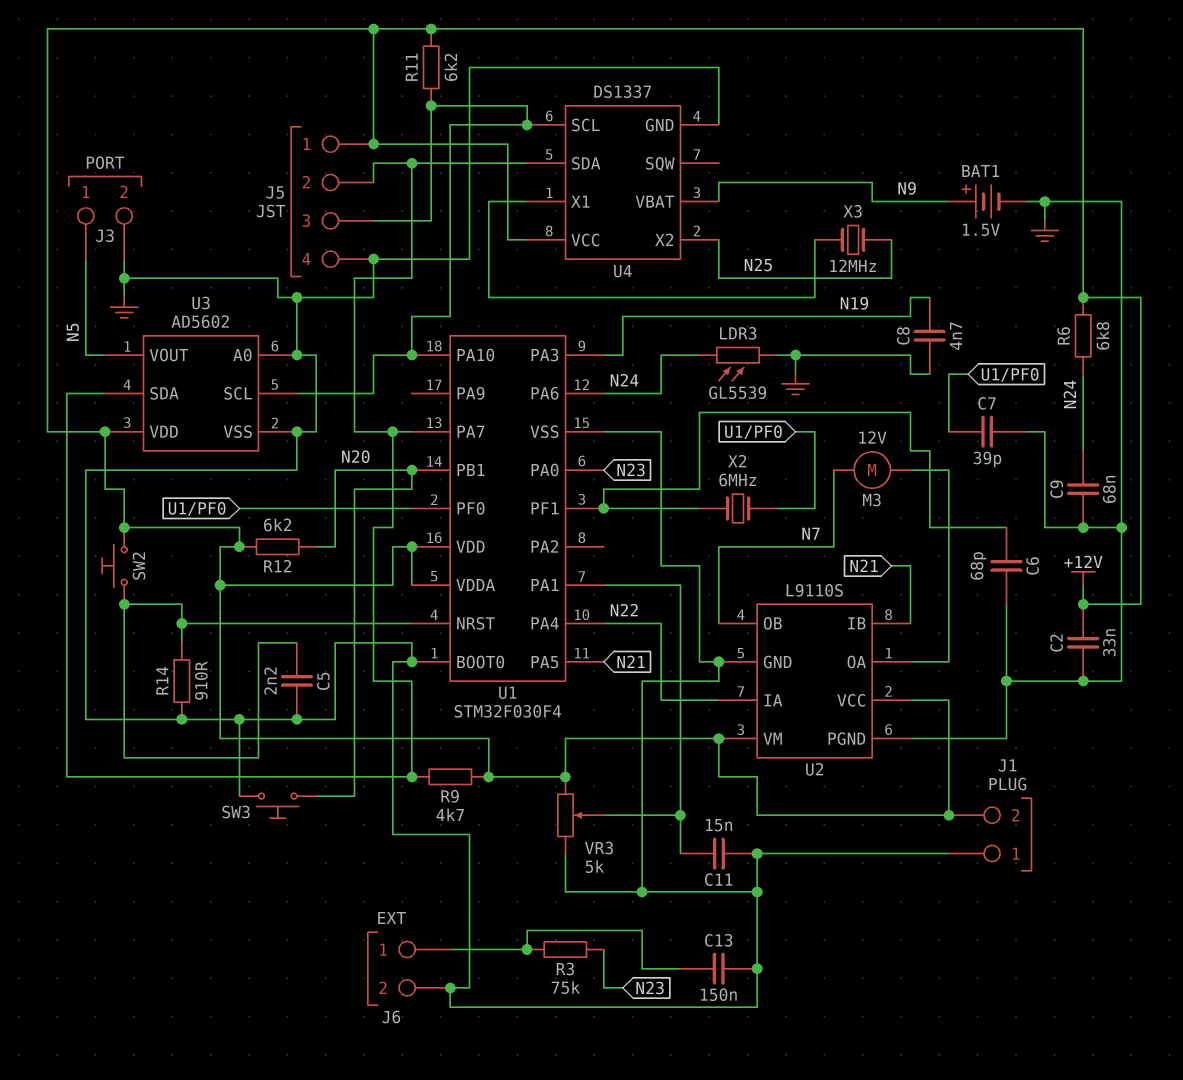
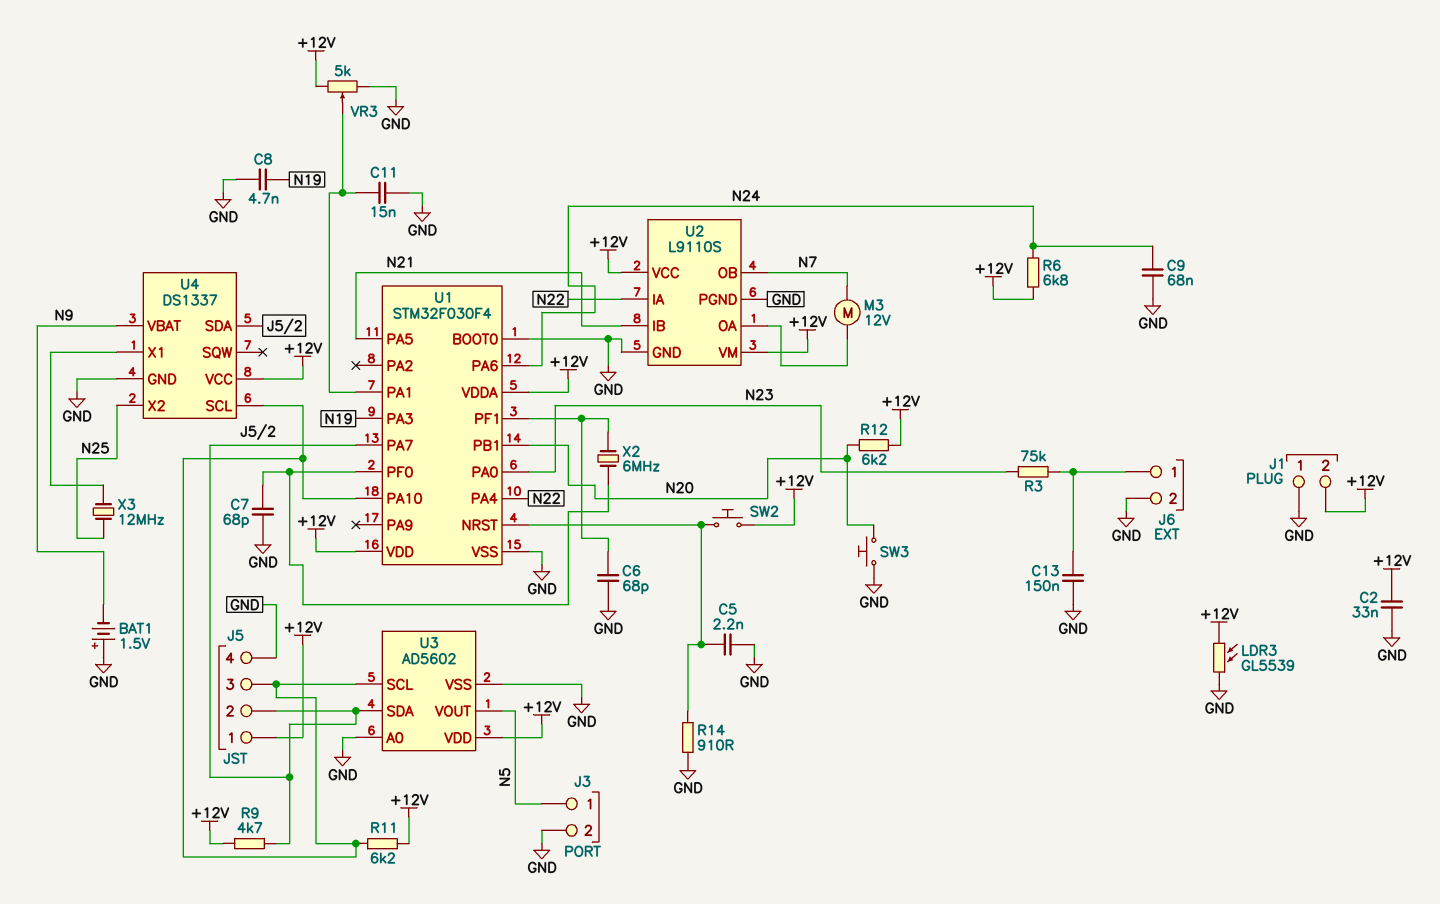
BAT1: 1.5V (plus N9, minus GND) -> 1.5V (plus GND, minus N9)
C7: 39pF (GND, U1/PF0) -> 68pF (GND, U1/PF0)
LDR3: GL5539 (GND, N24) -> GL5539 (+12V, GND)

